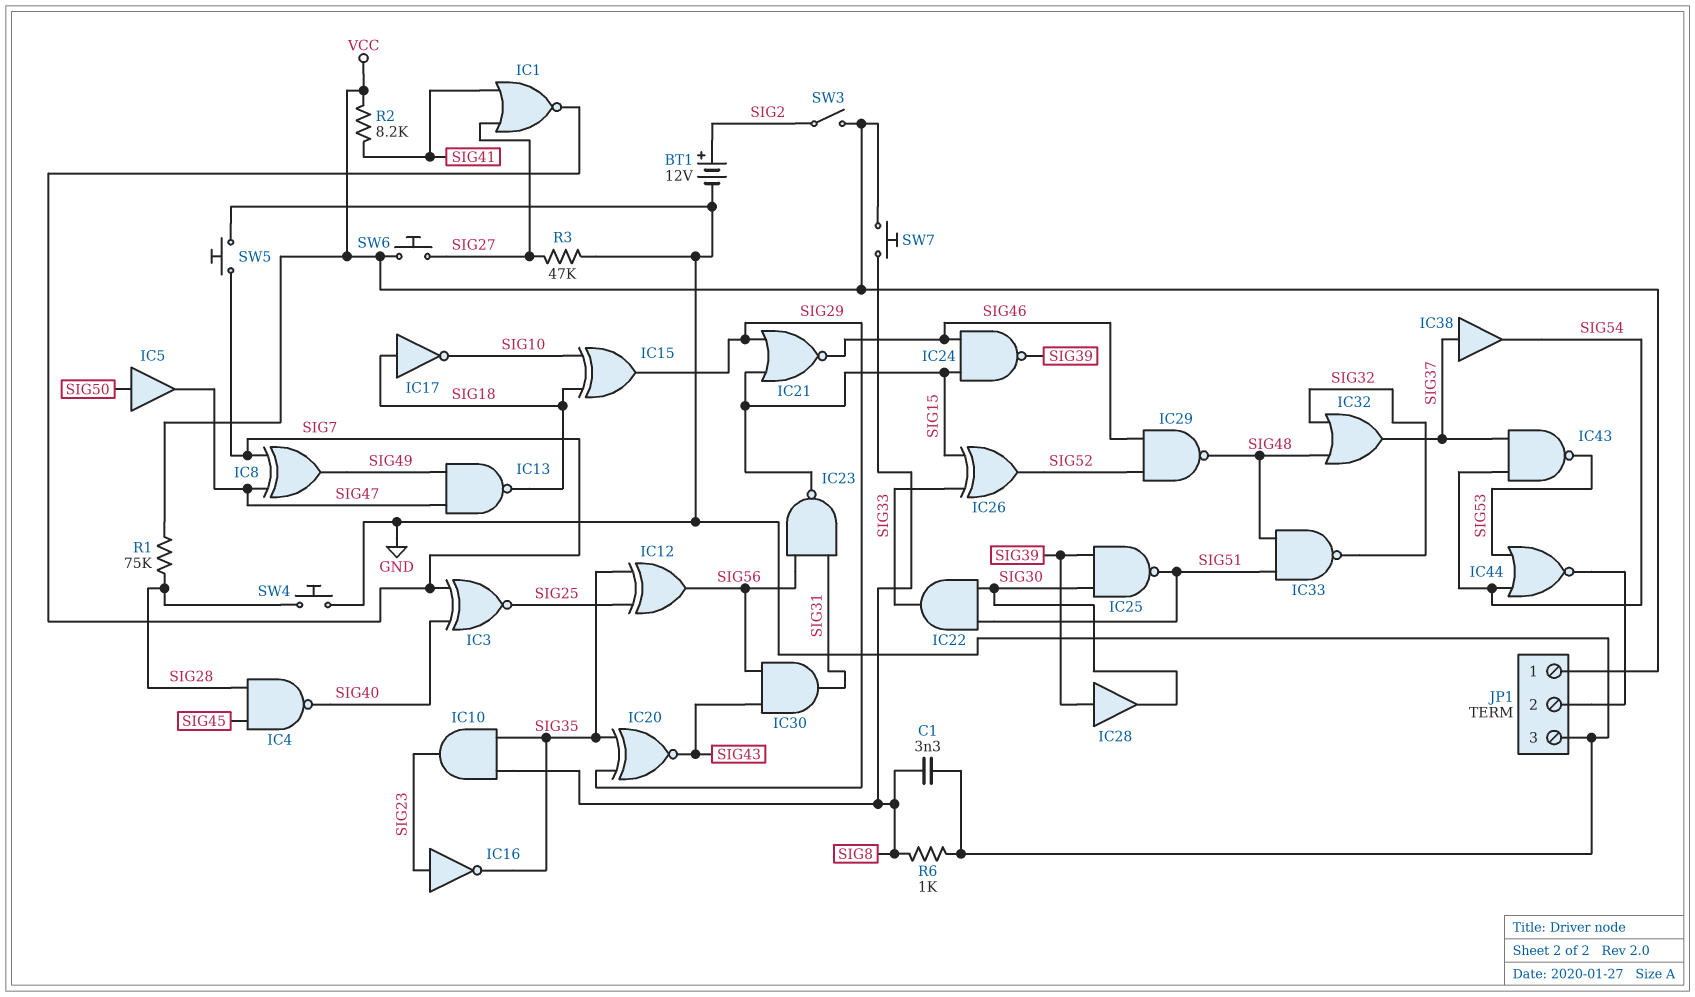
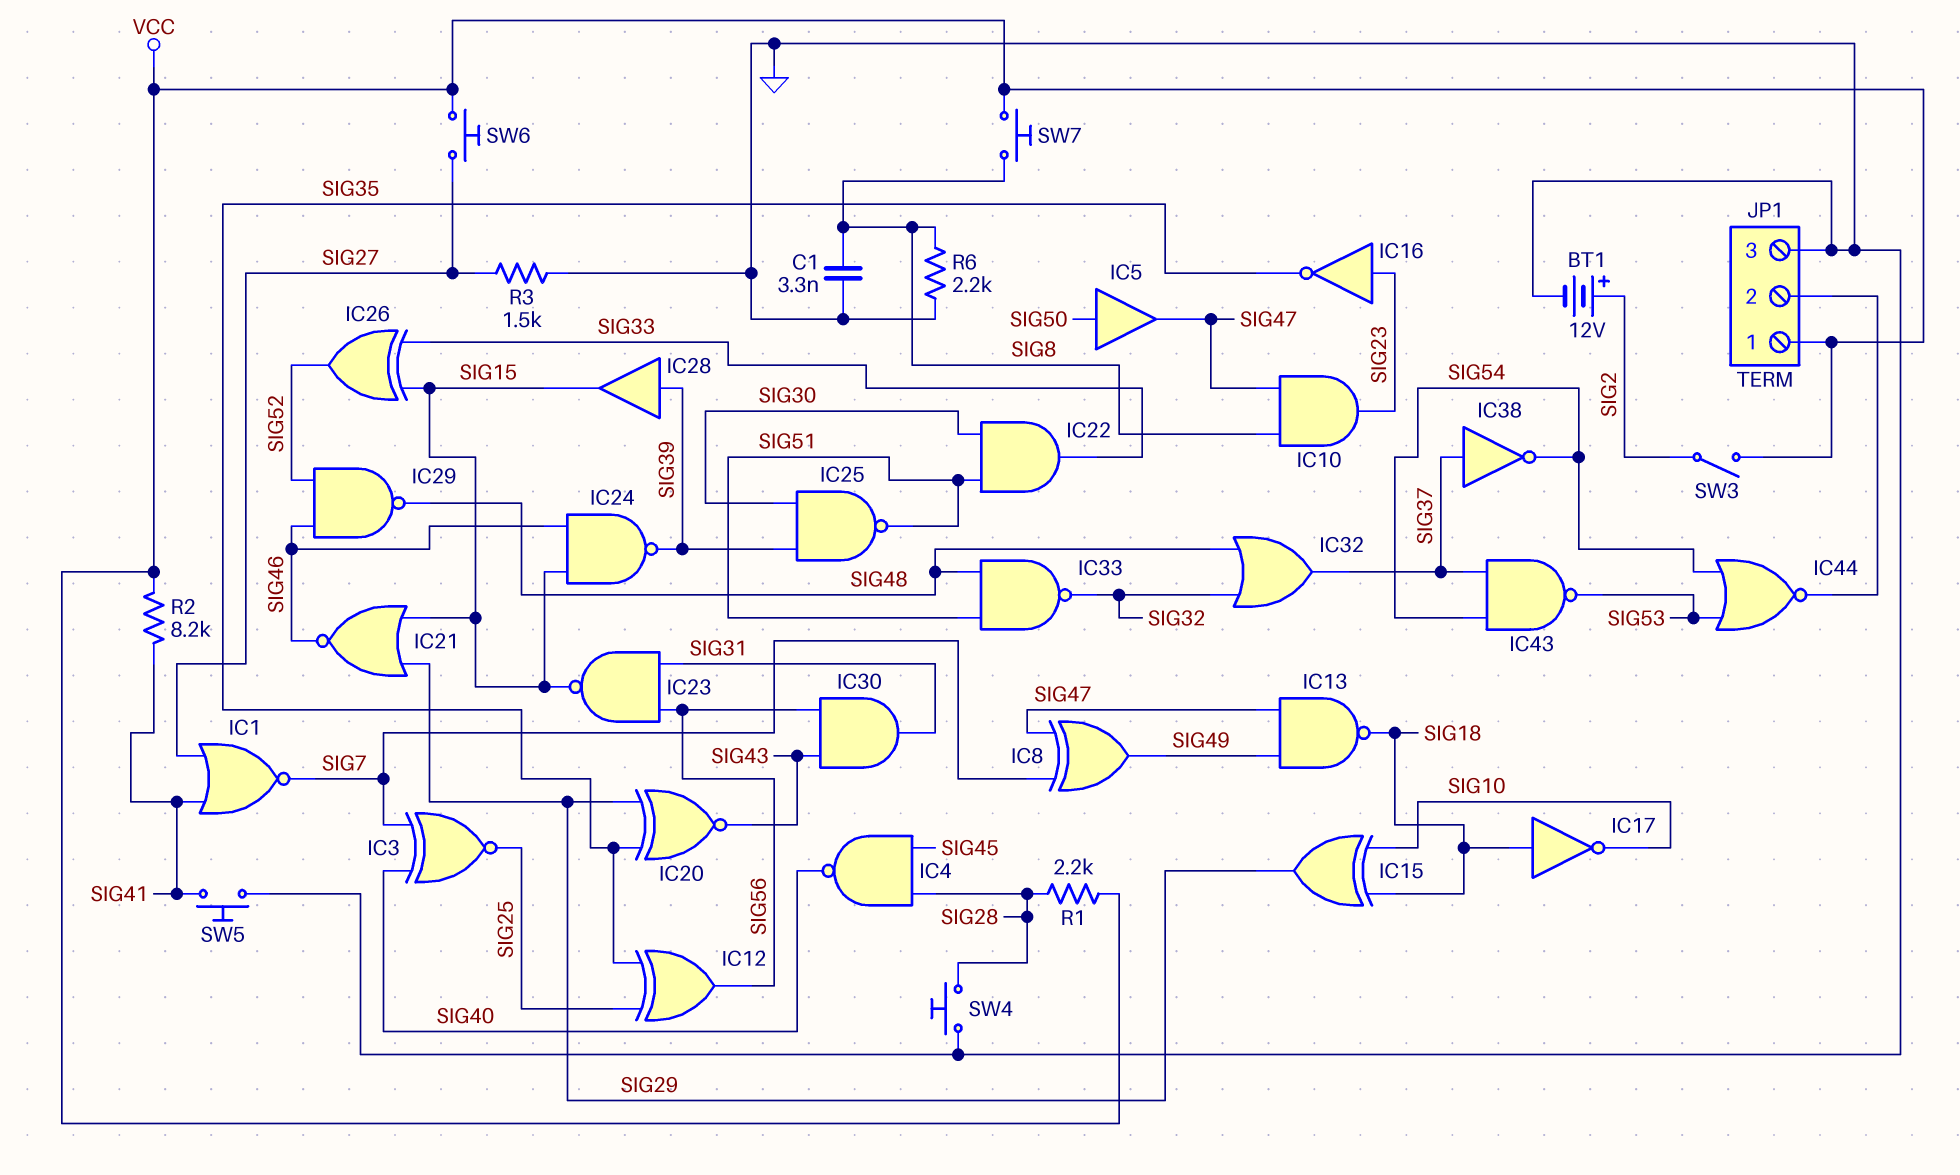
IC10: AND (in SIG8, in SIG35, out SIG23) -> AND (in SIG8, in SIG47, out SIG23)
IC28: buffer (in SIG39, out SIG30) -> buffer (in SIG39, out SIG15)
IC38: buffer (in SIG37, out SIG54) -> NOT (in SIG37, out SIG54)
R1: 75k (SIG28, VCC) -> 2.2k (SIG28, VCC)
R3: 47k (GND, SIG27) -> 1.5k (GND, SIG27)
R6: 1k (GND, SIG8) -> 2.2k (GND, SIG8)
SW5: button (GND, SIG7) -> button (GND, SIG41)

